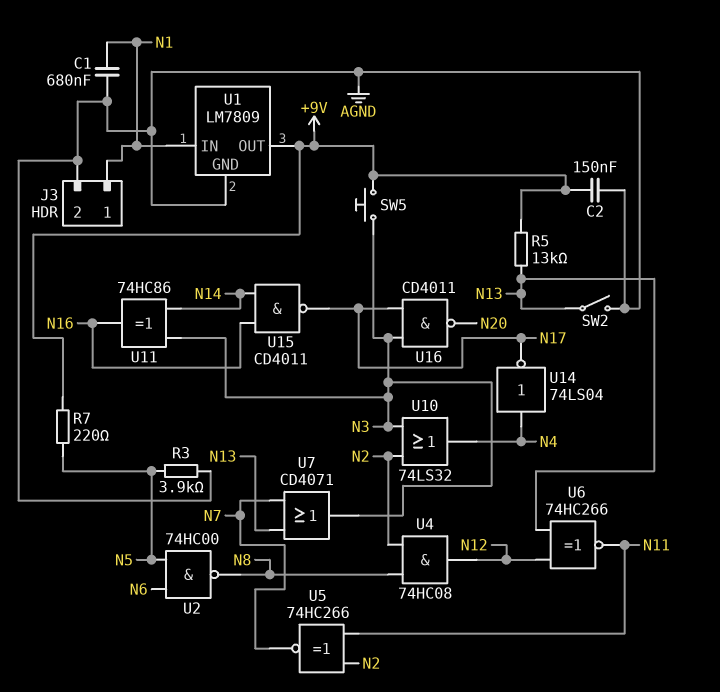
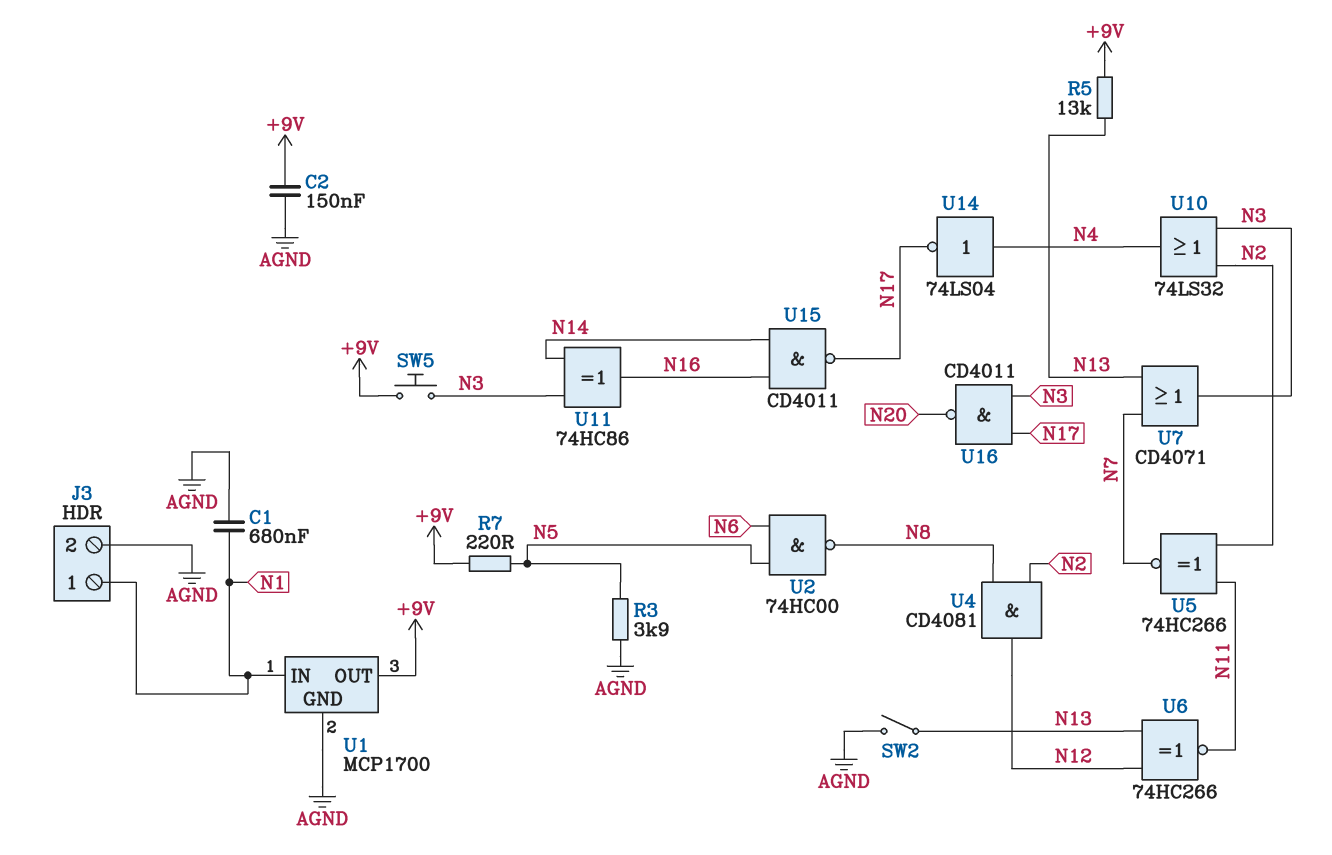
U1: LM7809 -> MCP1700
U4: AND 74HC08 (in N2, in N8, out N12) -> AND CD4081 (in N2, in N8, out N12)

